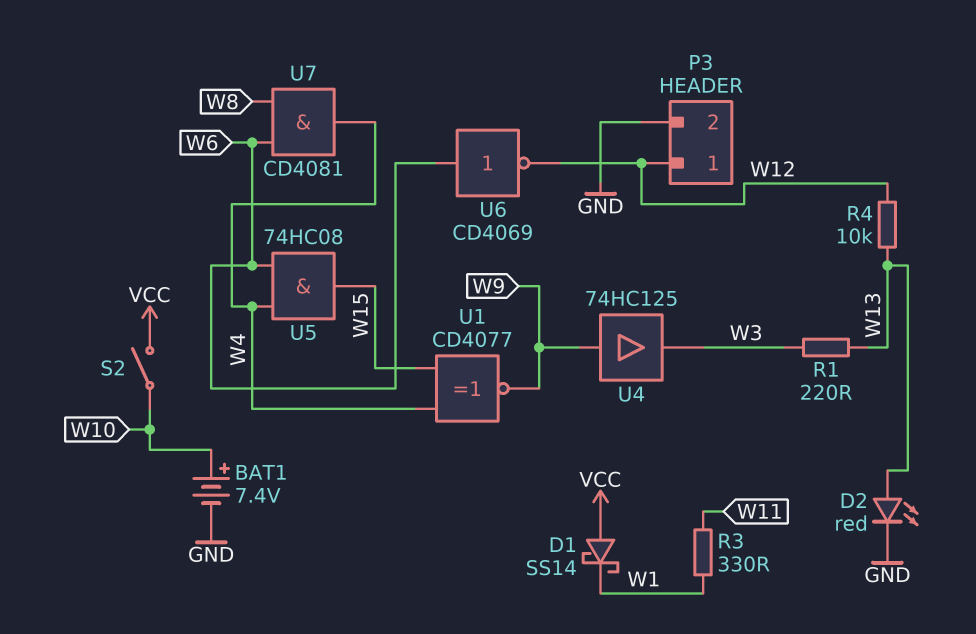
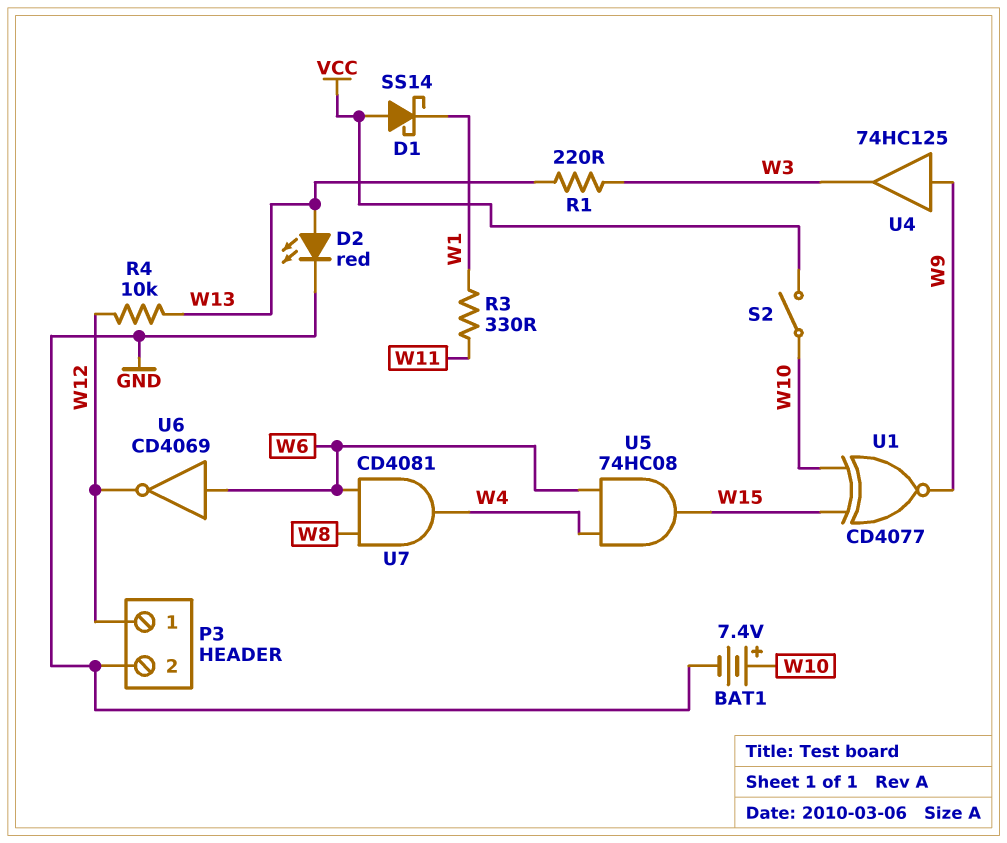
U1: XNOR CD4077 (in W4, in W15, out W9) -> XNOR CD4077 (in W10, in W15, out W9)

